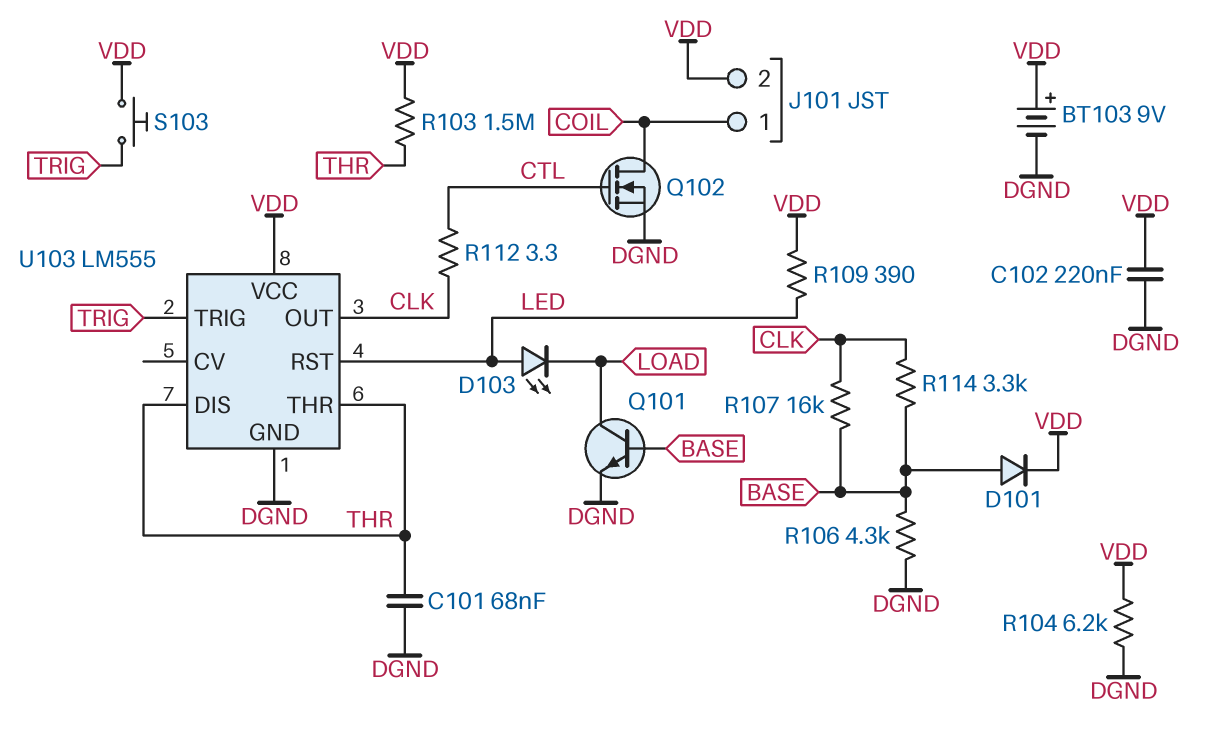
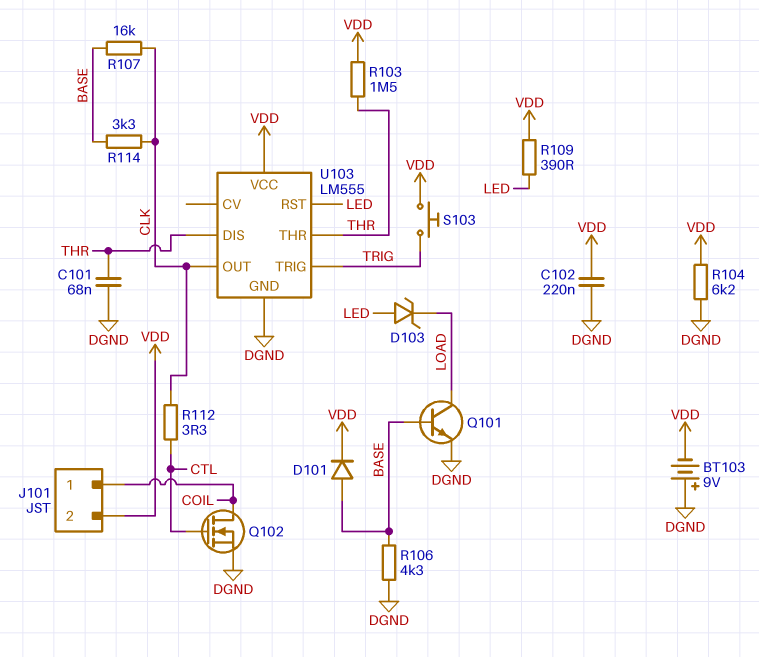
BT103: 9V (plus VDD, minus DGND) -> 9V (plus DGND, minus VDD)
D103: LED (A LED, K LOAD) -> zener (A LED, K LOAD)

